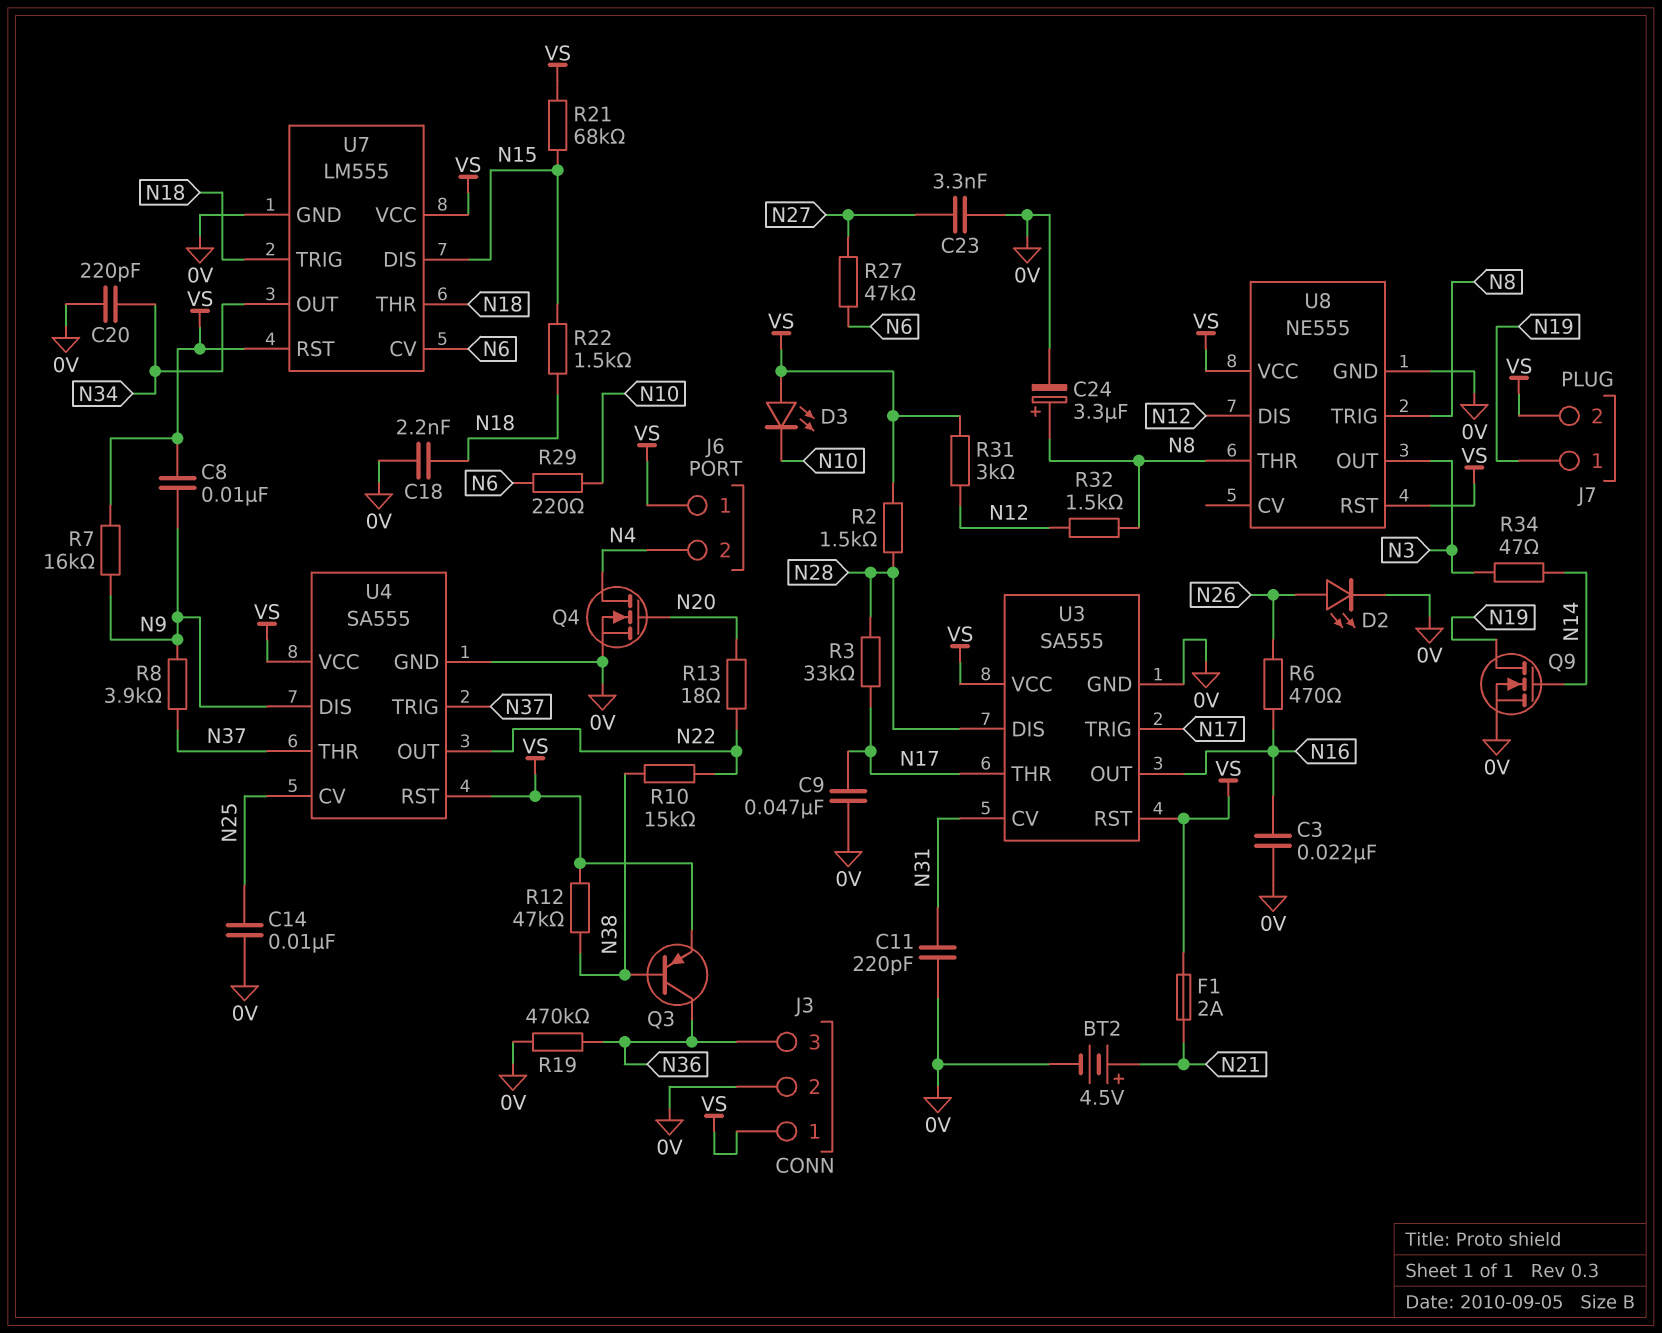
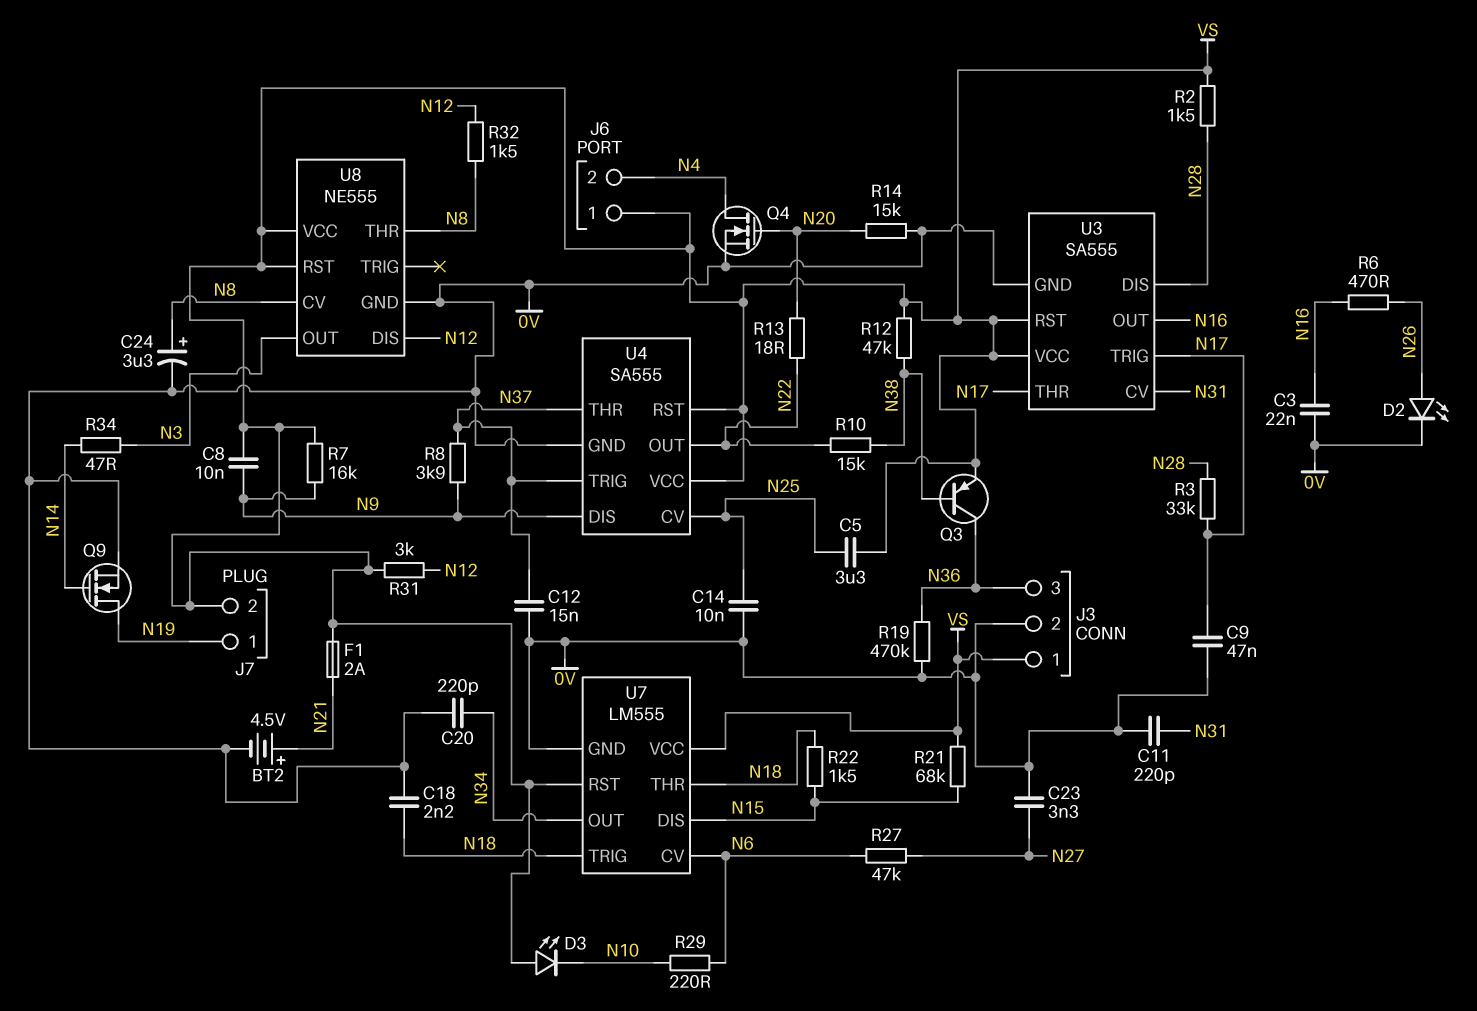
C5: none -> 3.3uF (N25, VS)
C12: none -> 15nF (0V, N37)
R14: none -> 15k (0V, N20)
U8 pin CV: none -> N8
U8 pin TRIG: N8 -> none

